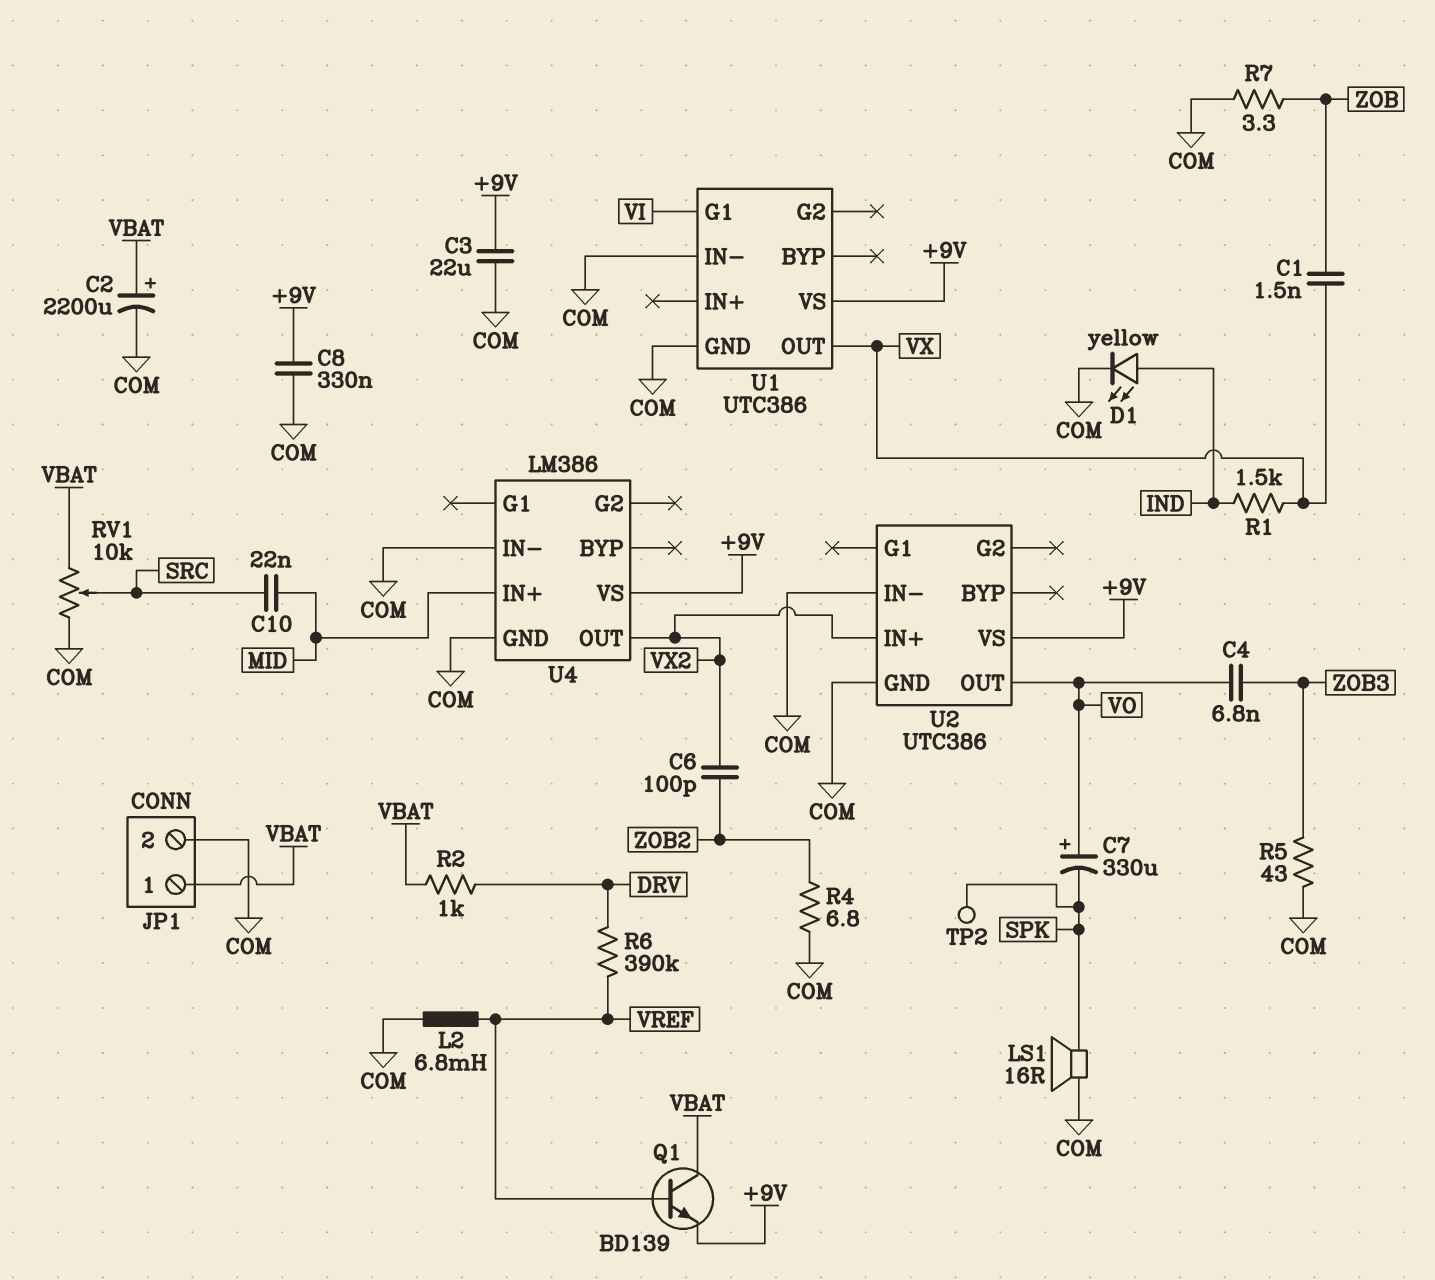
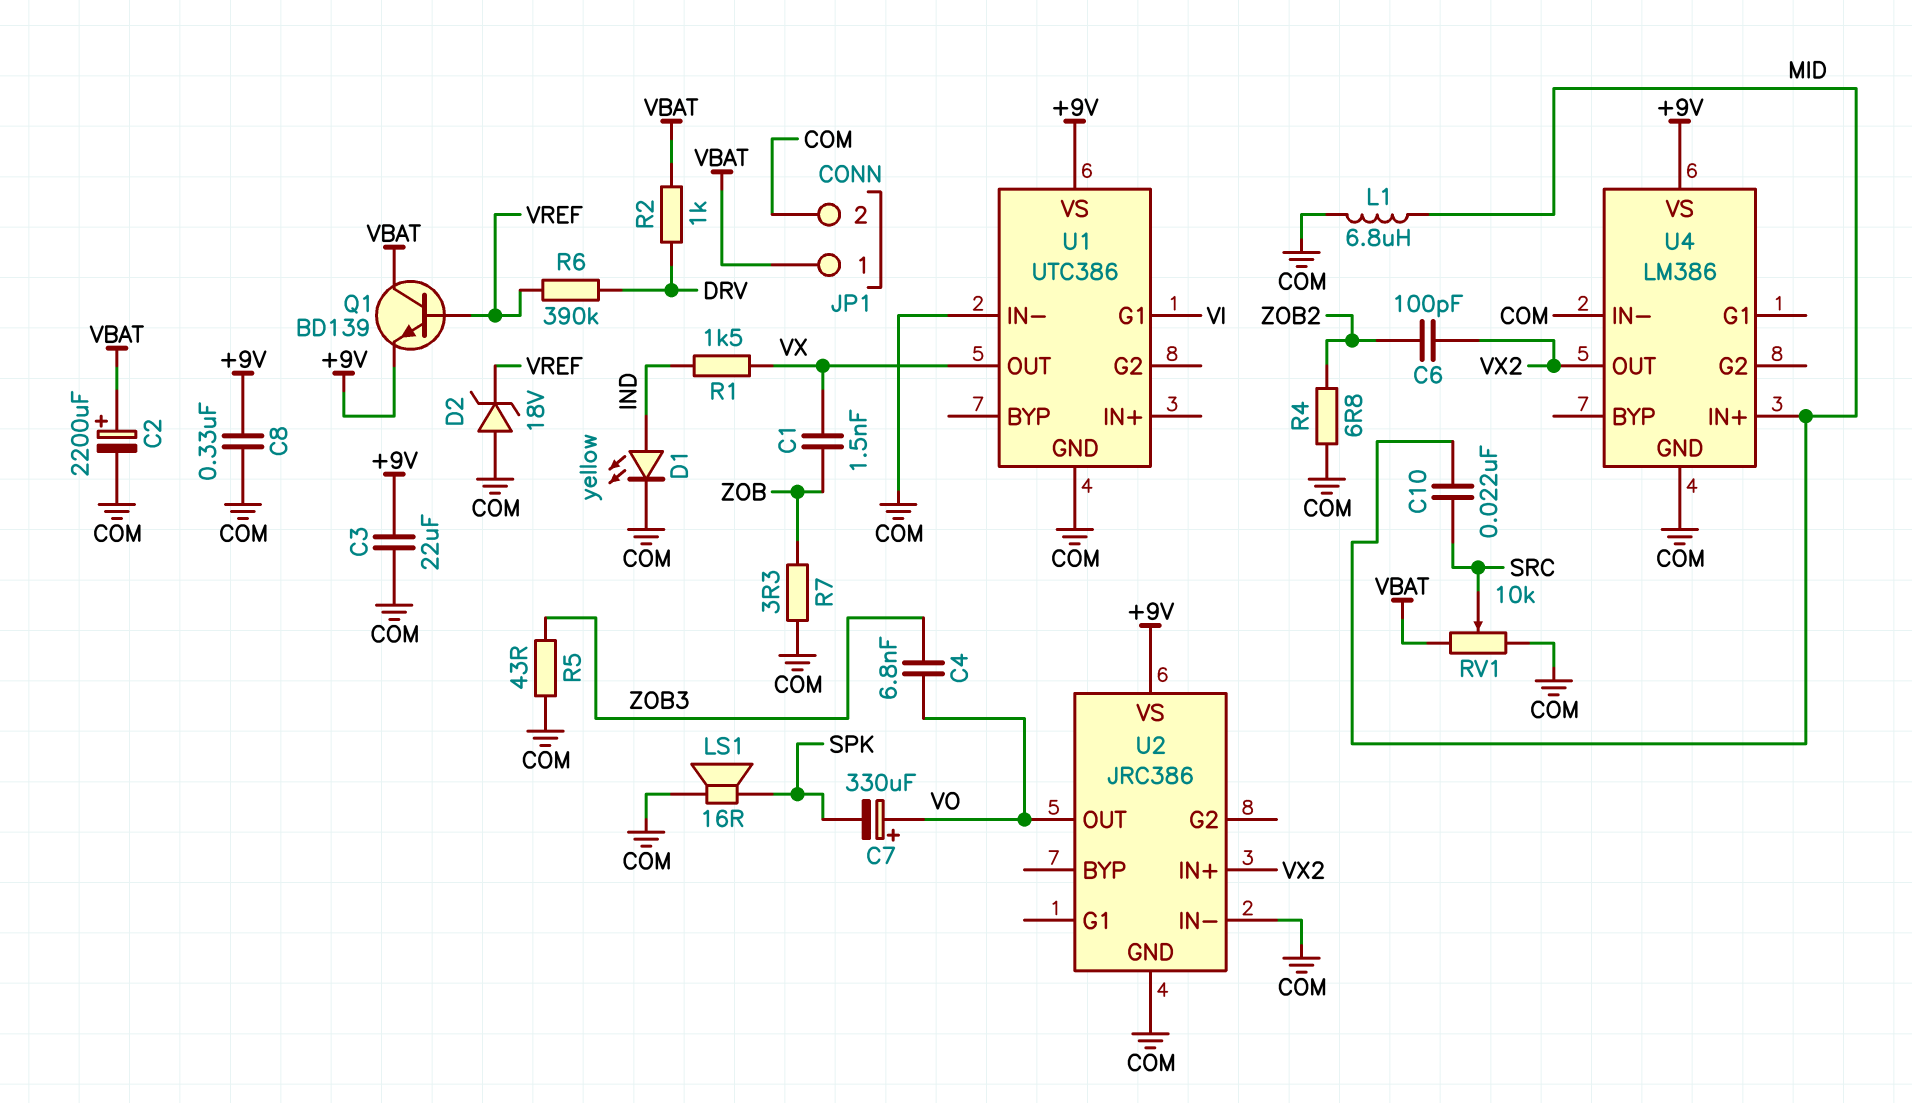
D2: none -> zener 18V (A COM, K VREF)
L1: none -> 6.8uH (COM, MID)
L2: 6.8mH (COM, VREF) -> none
TP2: test point (SPK) -> none
U2: UTC386 -> JRC386

